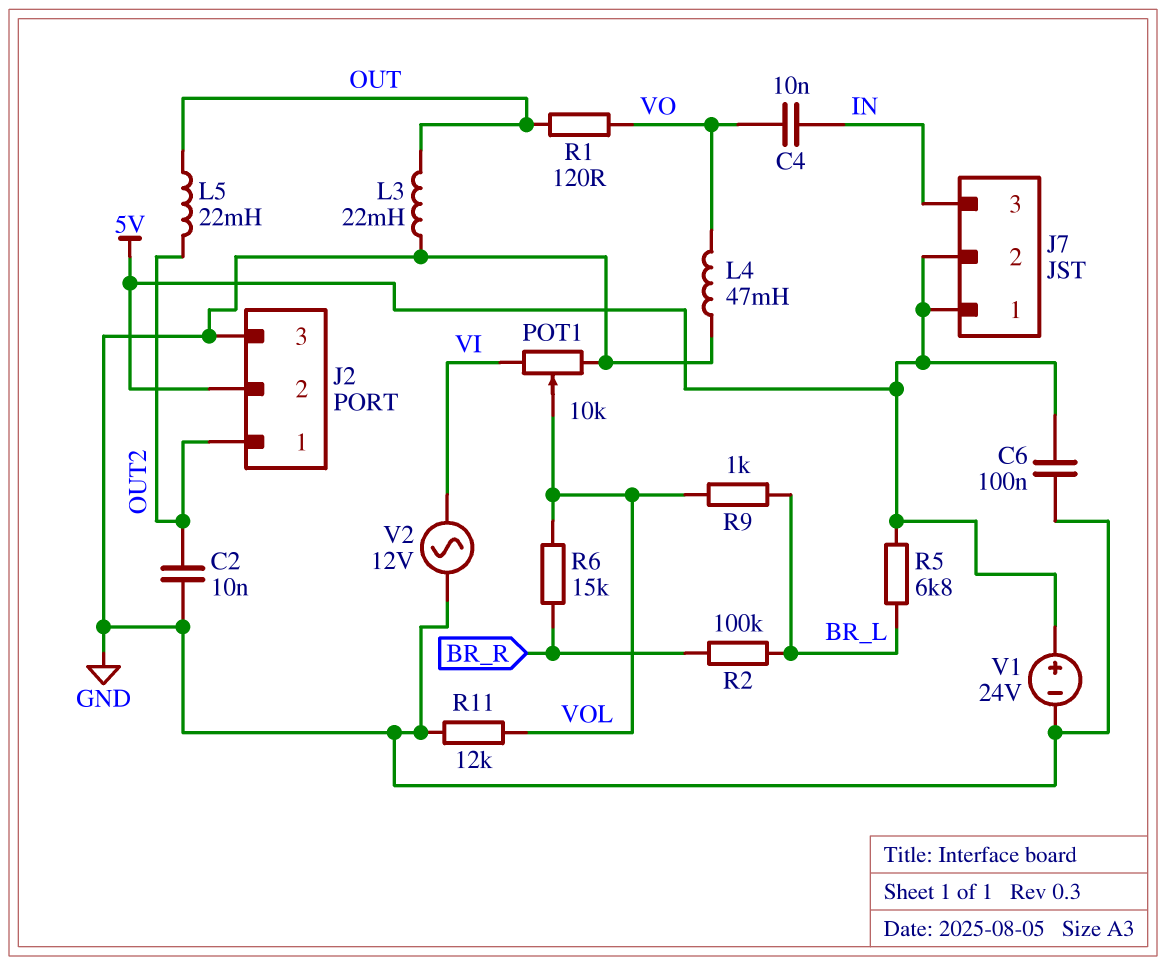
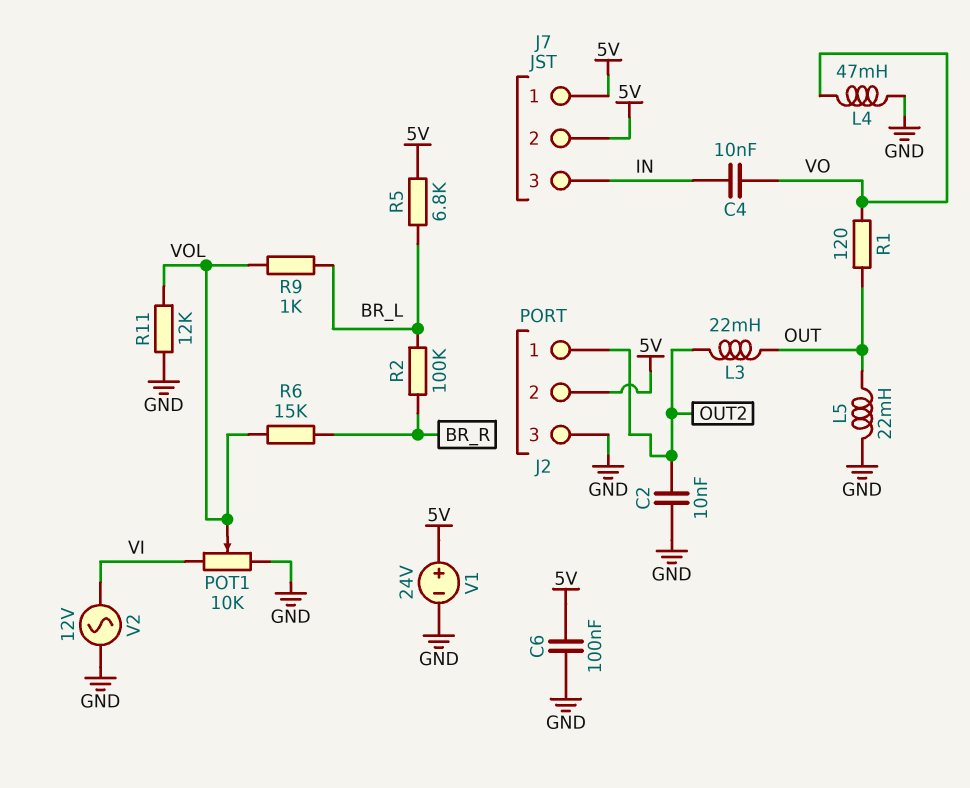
L3: 22mH (GND, OUT) -> 22mH (OUT, OUT2)
L5: 22mH (OUT, OUT2) -> 22mH (GND, OUT)

